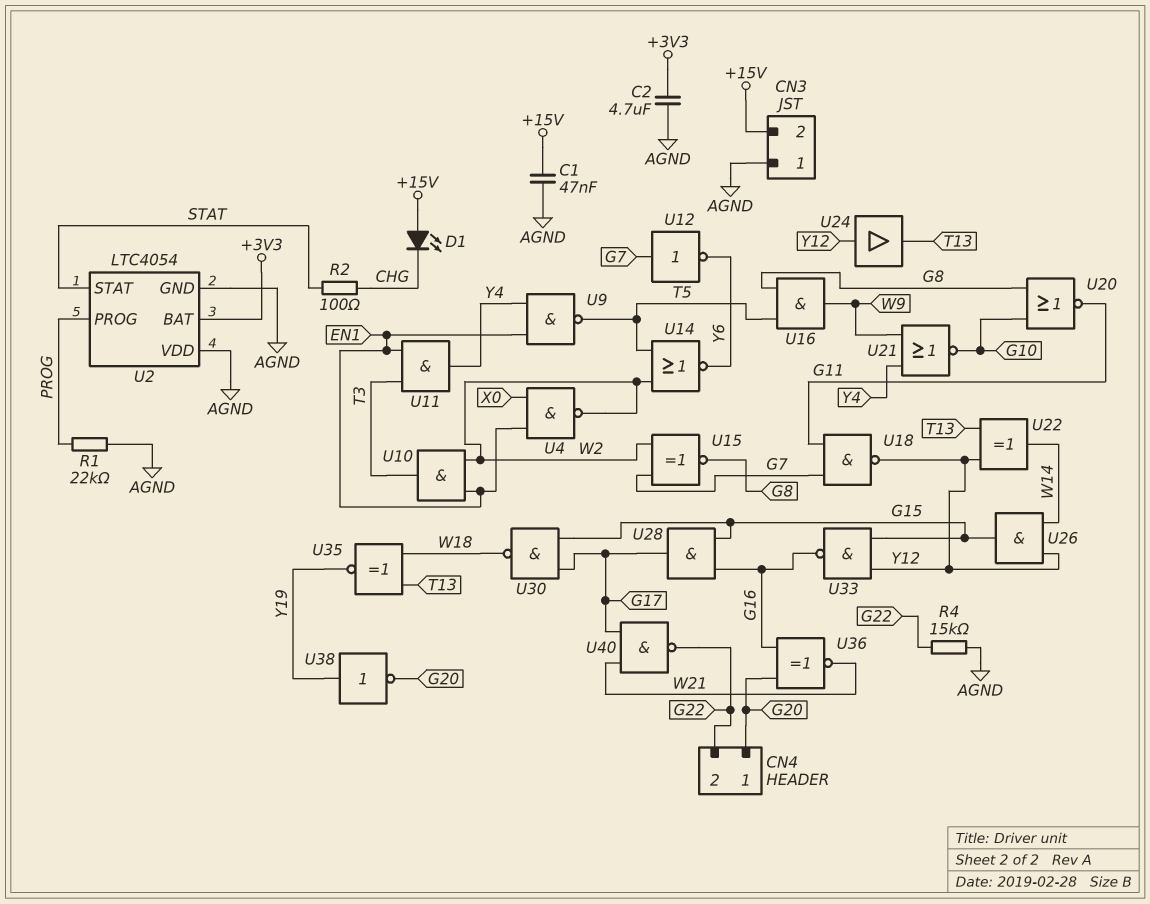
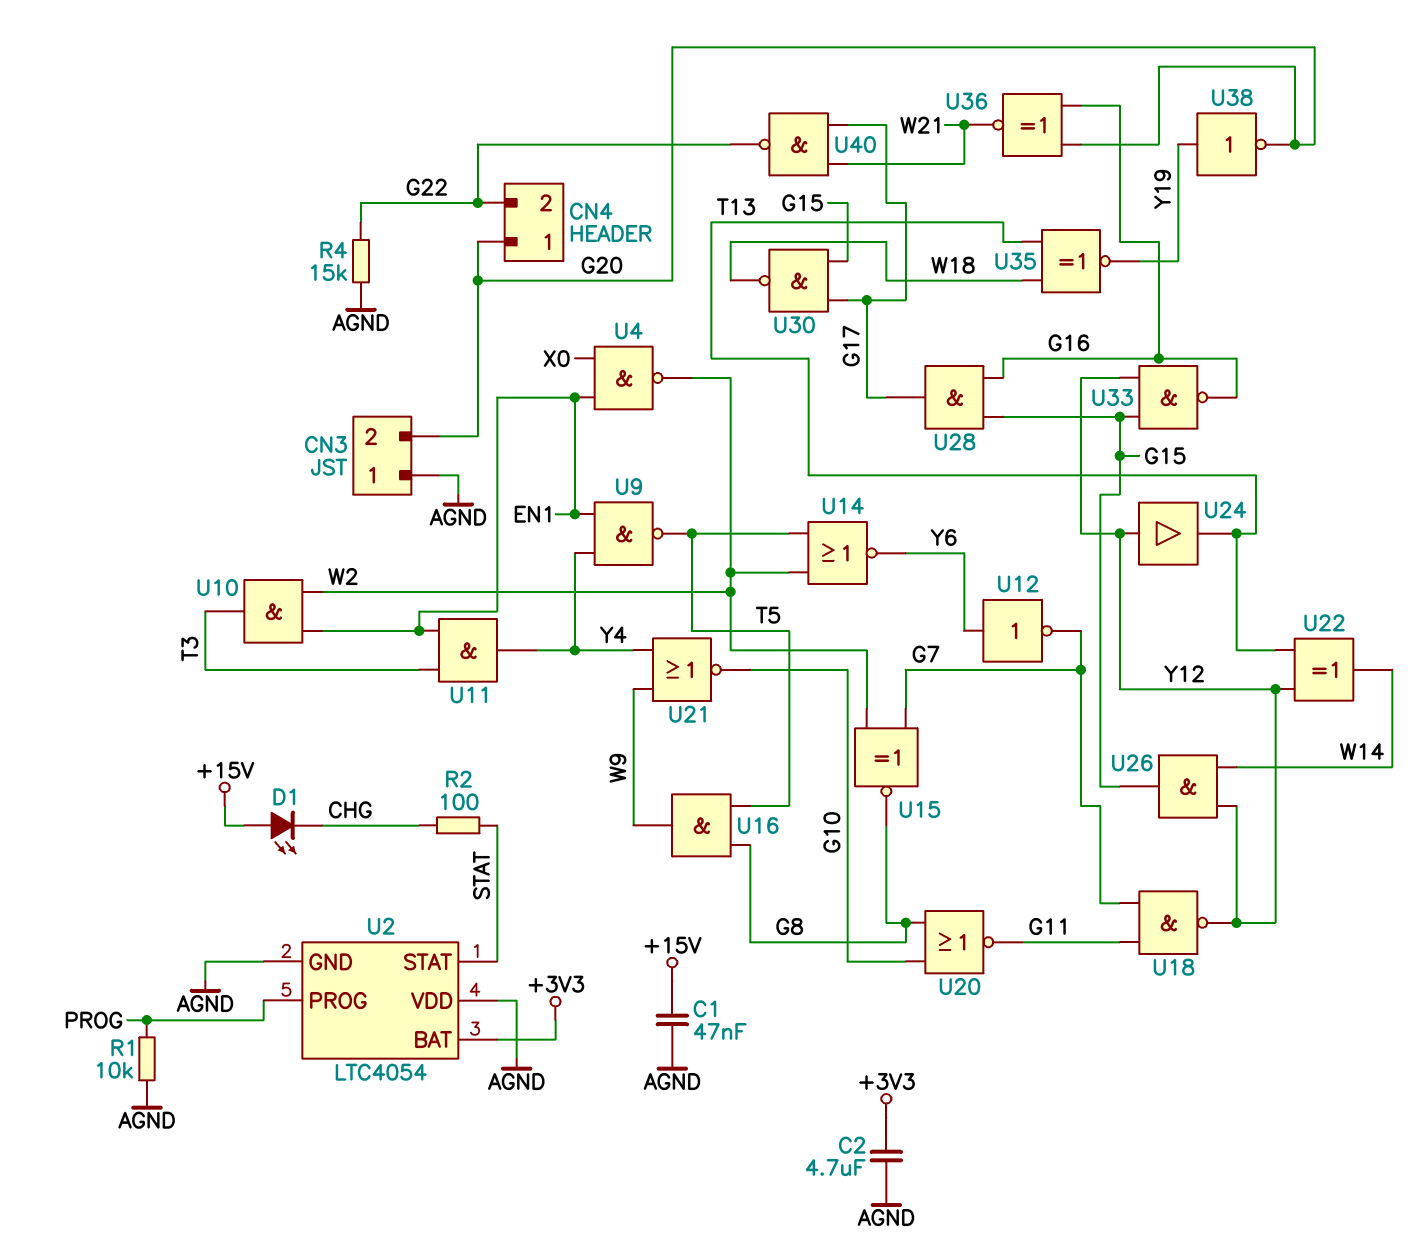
CN3 pin 2: +15V -> G20
R1: 22k (AGND, PROG) -> 10k (AGND, PROG)
U12: NOT (in G7, out Y6) -> NOT (in Y6, out G7)

